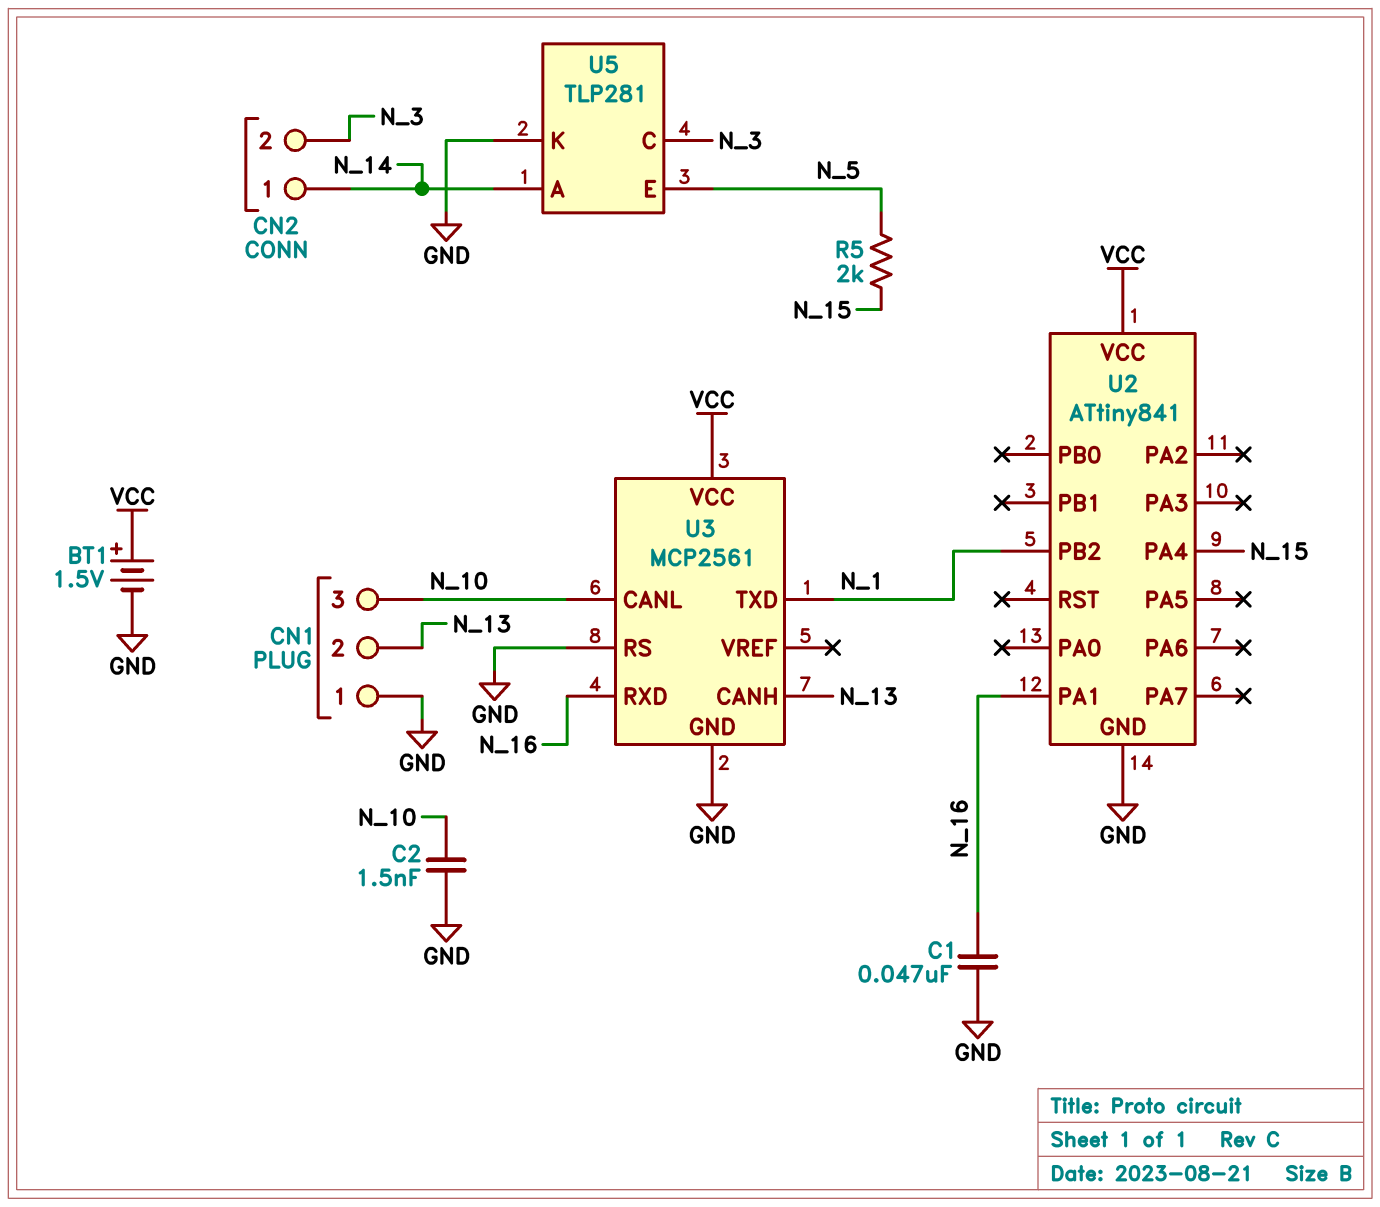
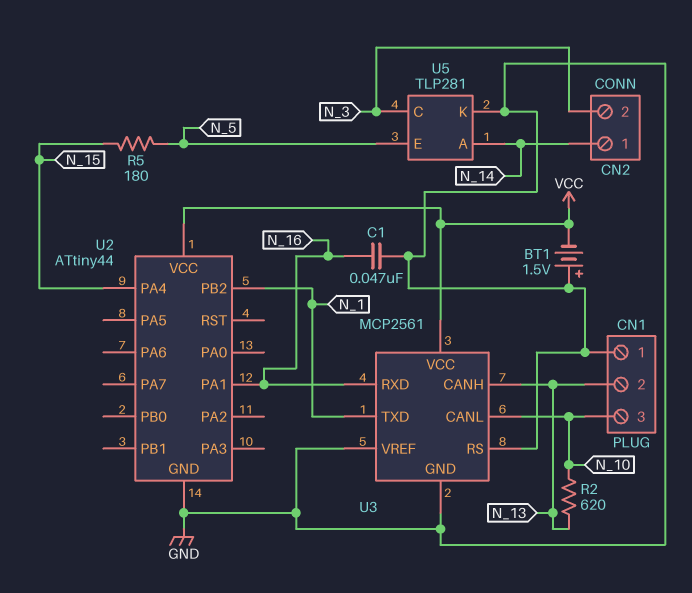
BT1: 1.5V (plus VCC, minus GND) -> 1.5V (plus GND, minus VCC)
C2: 1.5nF (GND, N_10) -> none
R2: none -> 620 (N_10, N_13)
R5: 2k (N_5, N_15) -> 180 (N_5, N_15)
U2: ATtiny841 -> ATtiny44
U3 pin VREF: none -> GND

